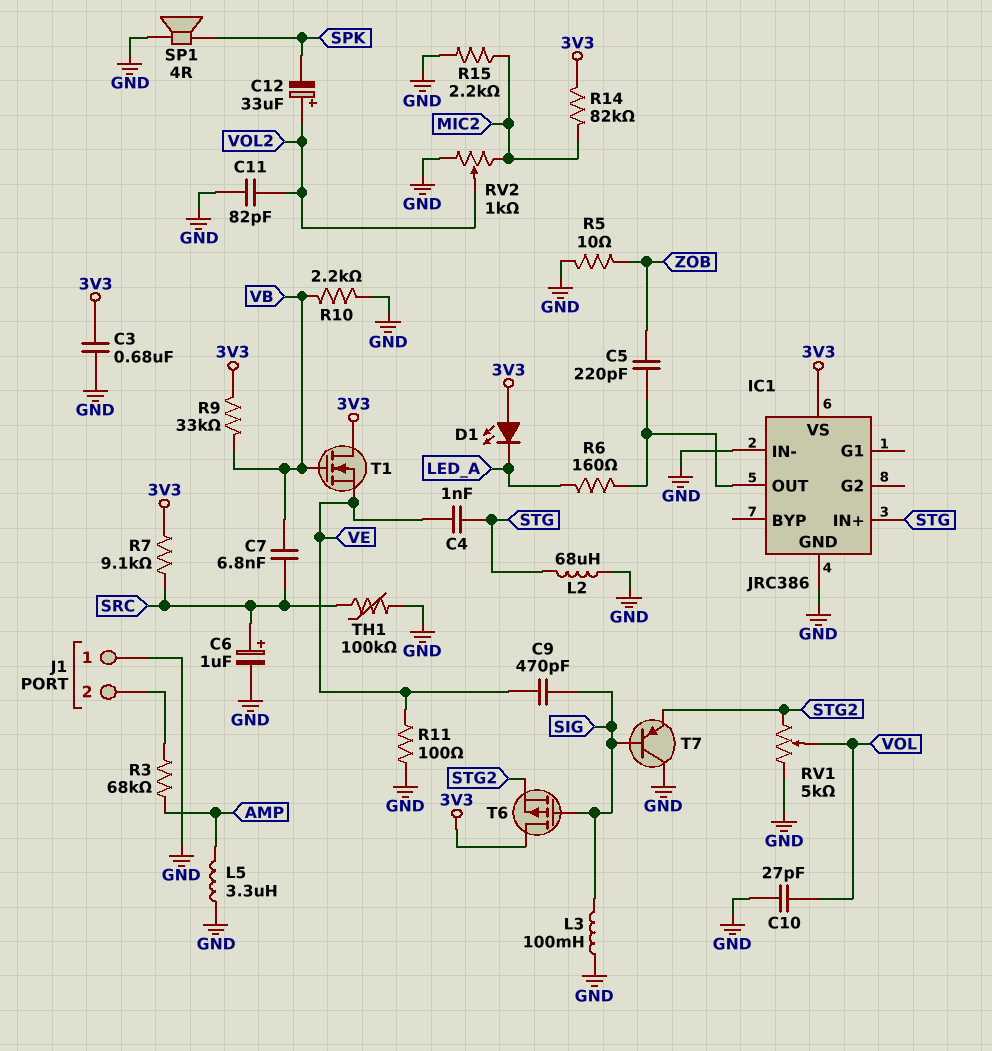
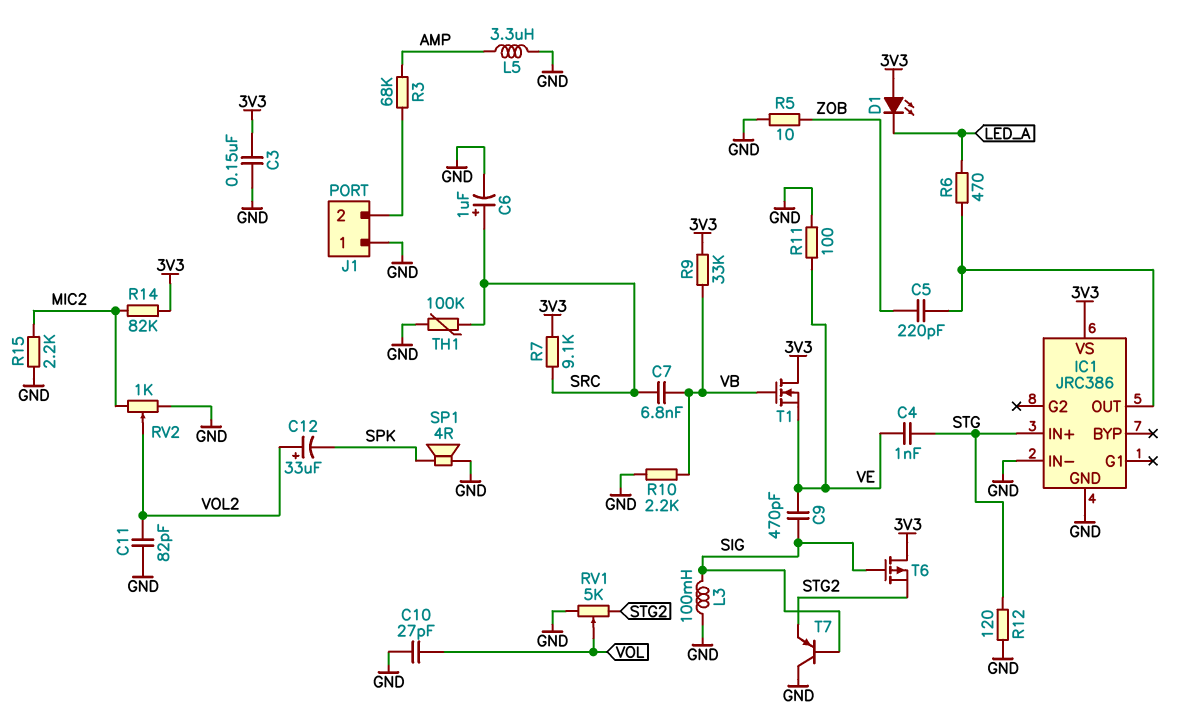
C3: 680nF (3V3, GND) -> 150nF (3V3, GND)
L2: 68uH (GND, STG) -> none
R6: 160 (IC1/OUT, LED_A) -> 470 (IC1/OUT, LED_A)
R12: none -> 120 (GND, STG)

